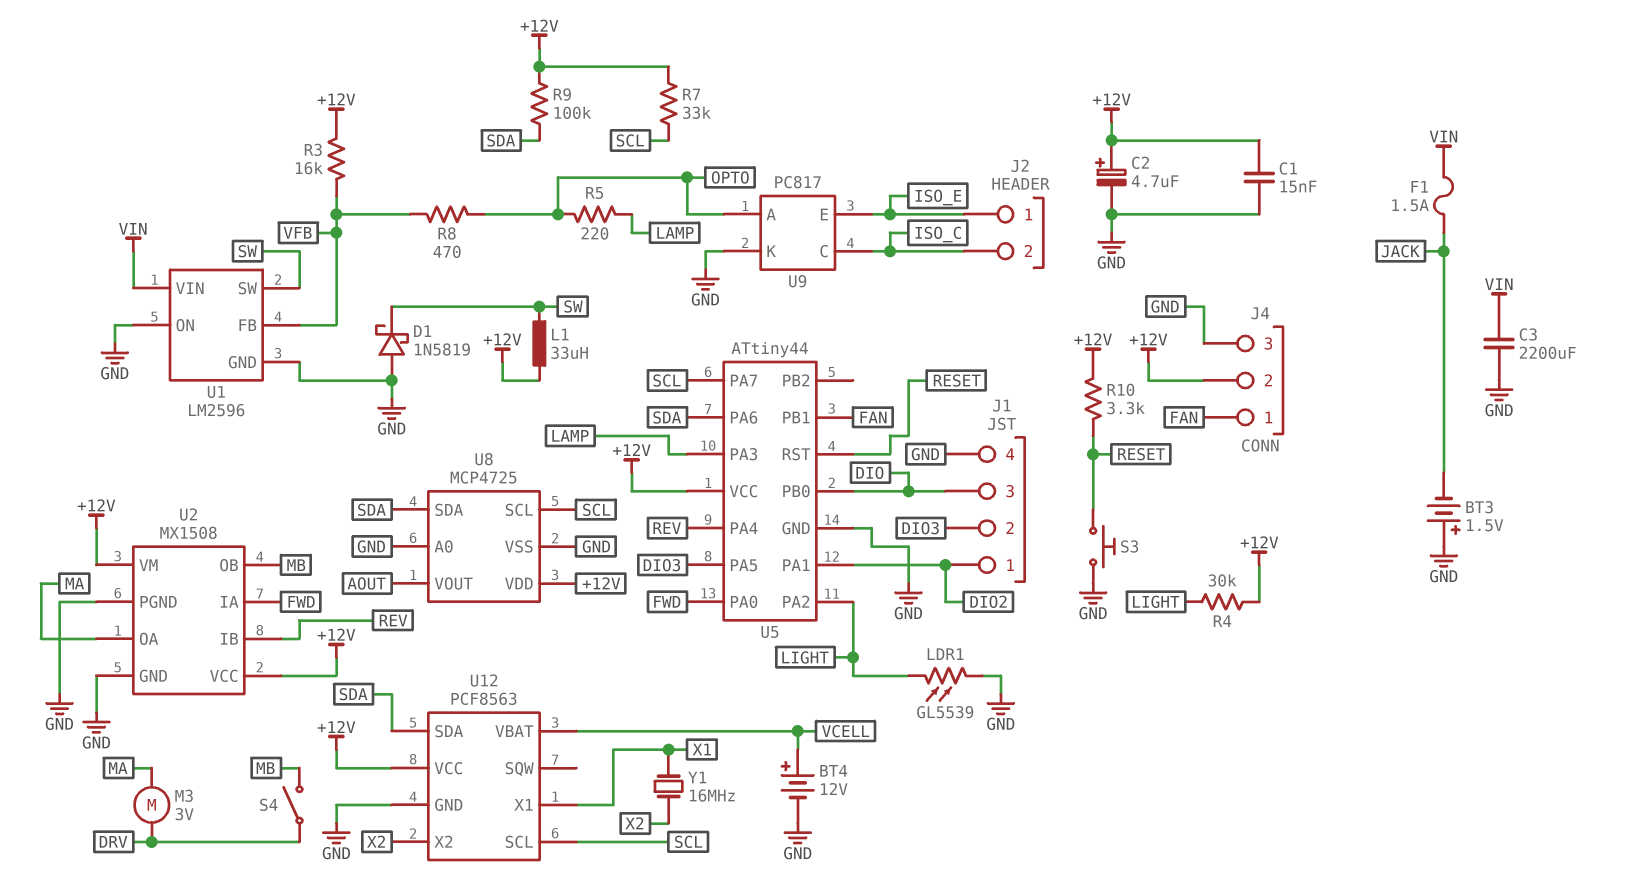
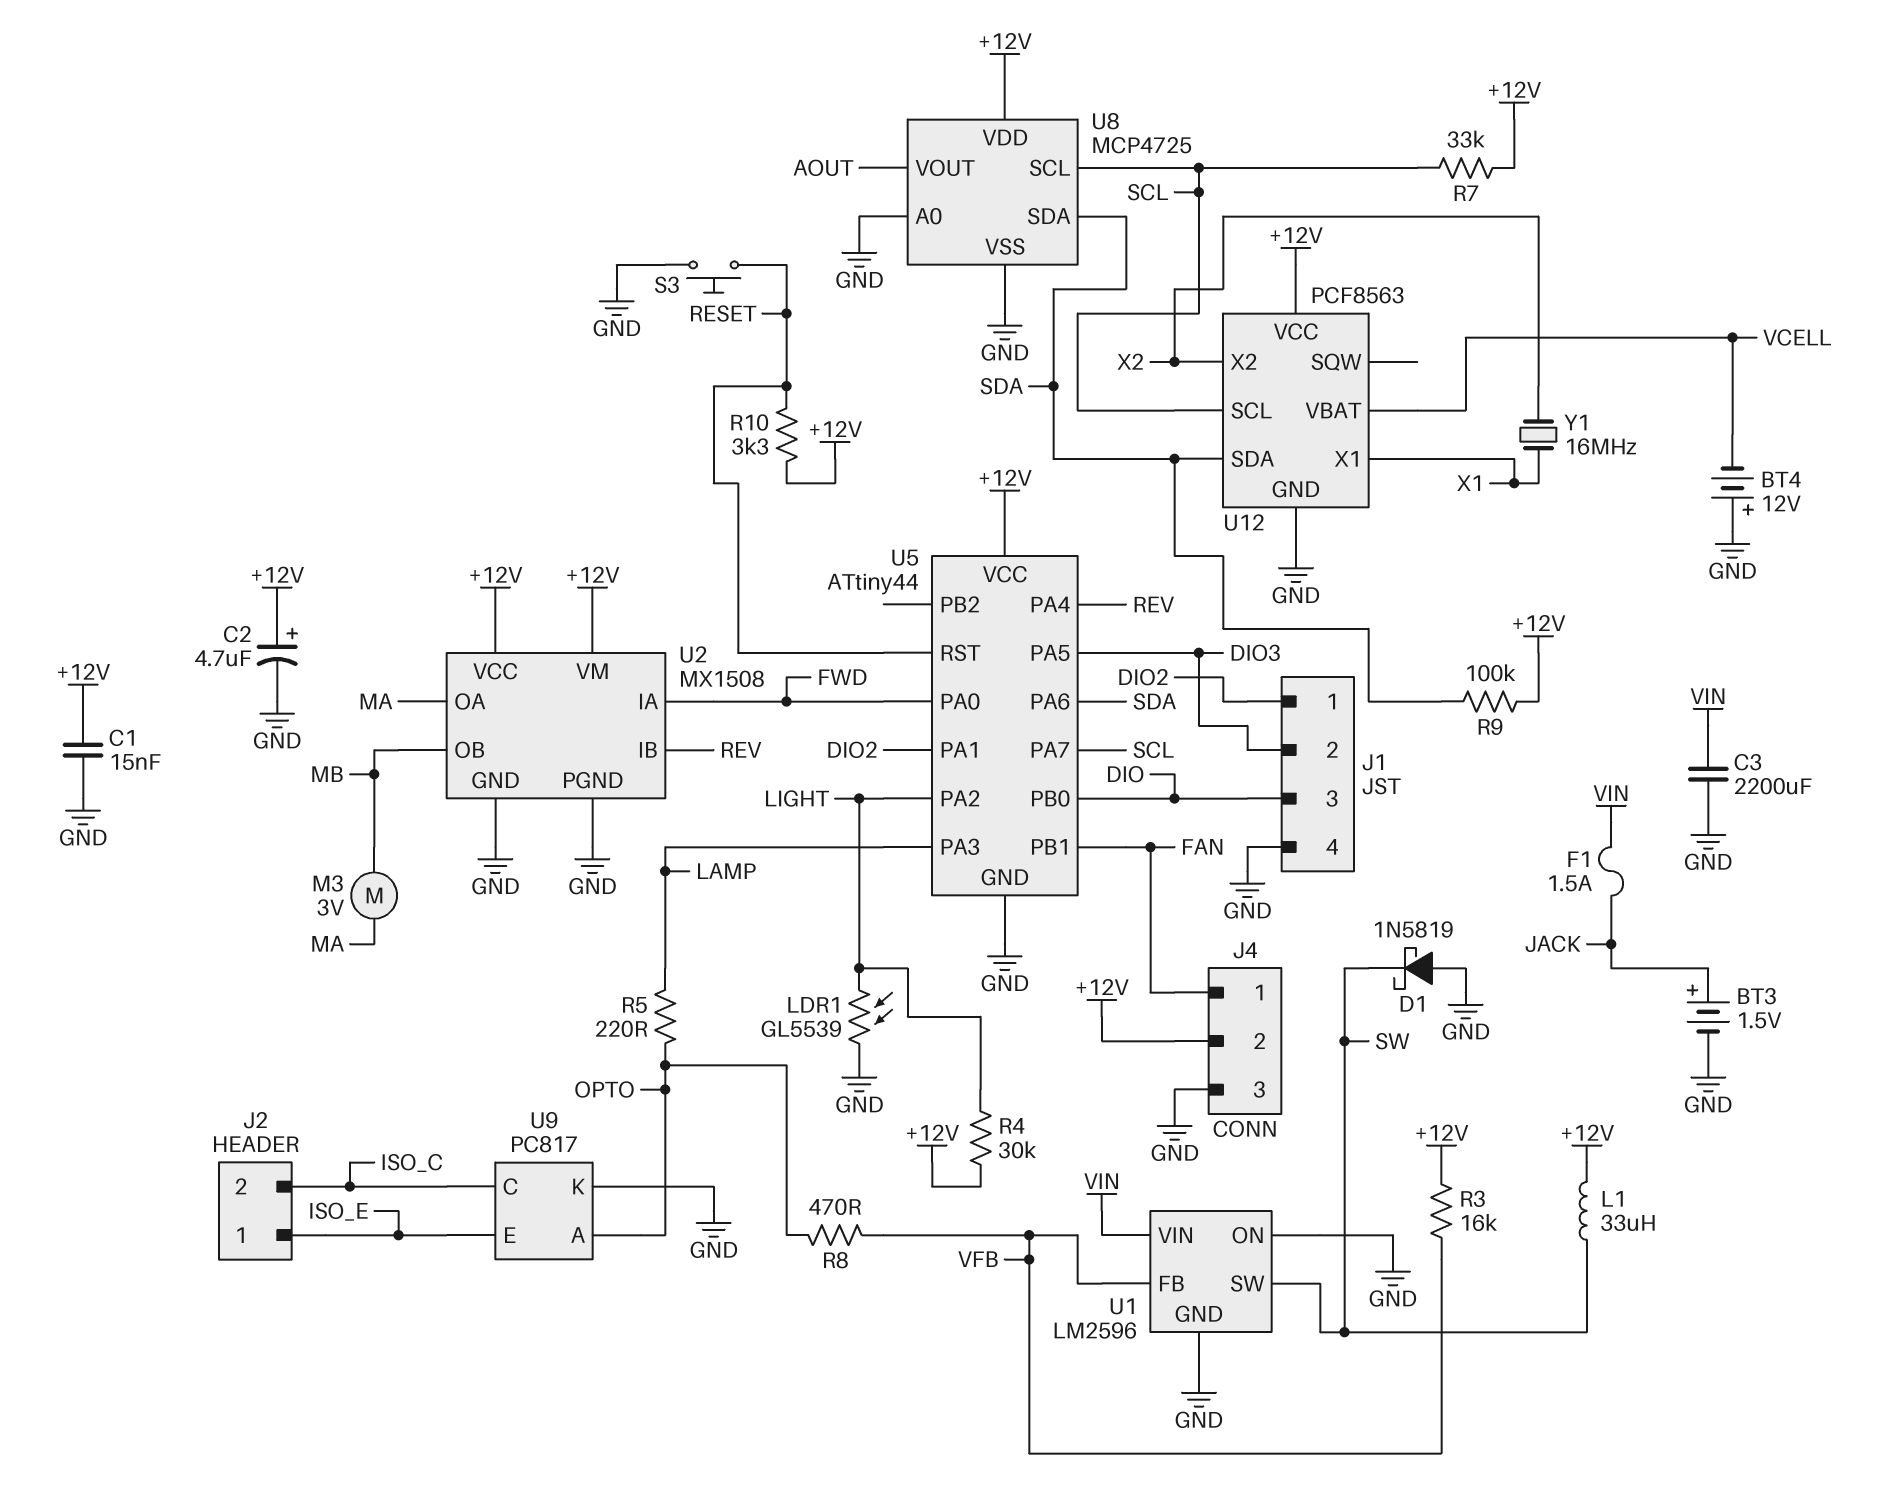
BT3: 1.5V (plus GND, minus JACK) -> 1.5V (plus JACK, minus GND)
BT4: 12V (plus VCELL, minus GND) -> 12V (plus GND, minus VCELL)
M3: motor 3V (DRV, MA) -> motor 3V (MA, MB)
S4: switch (DRV, MB) -> none

